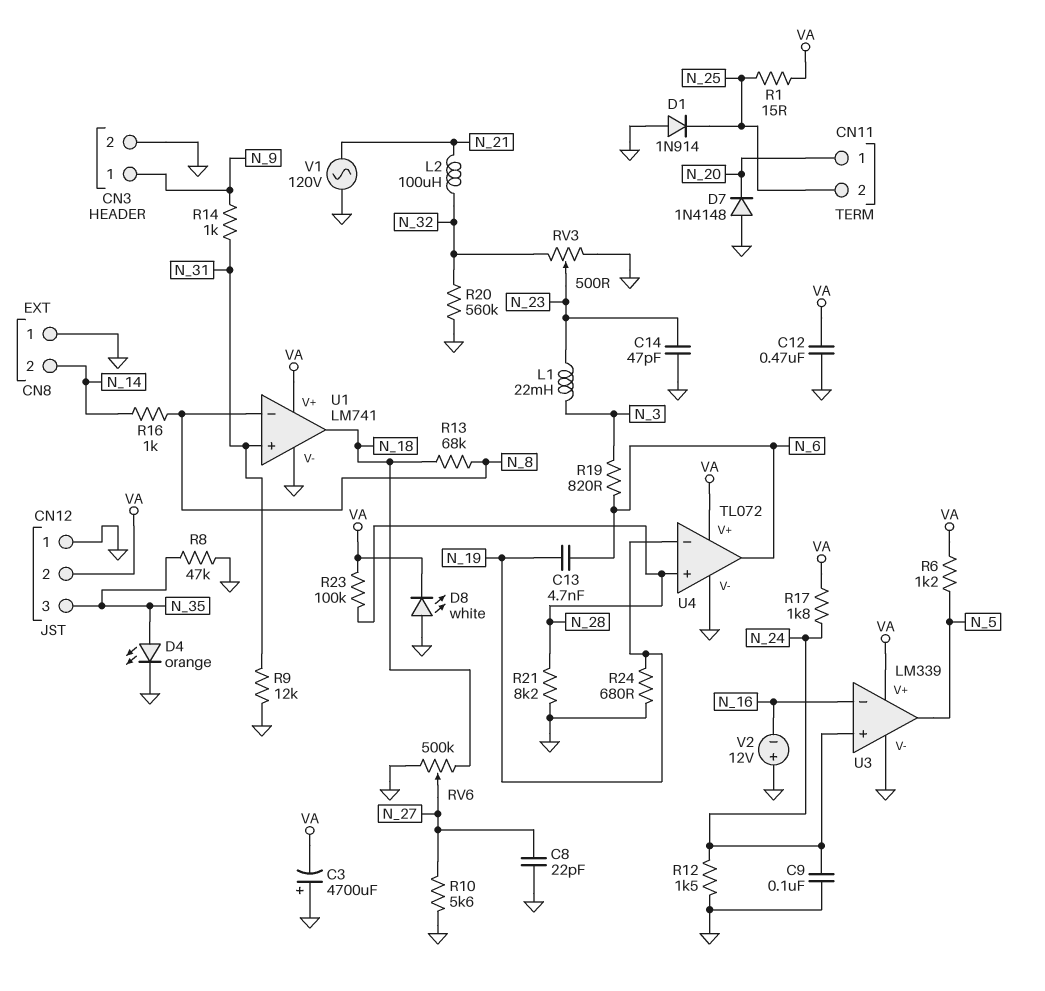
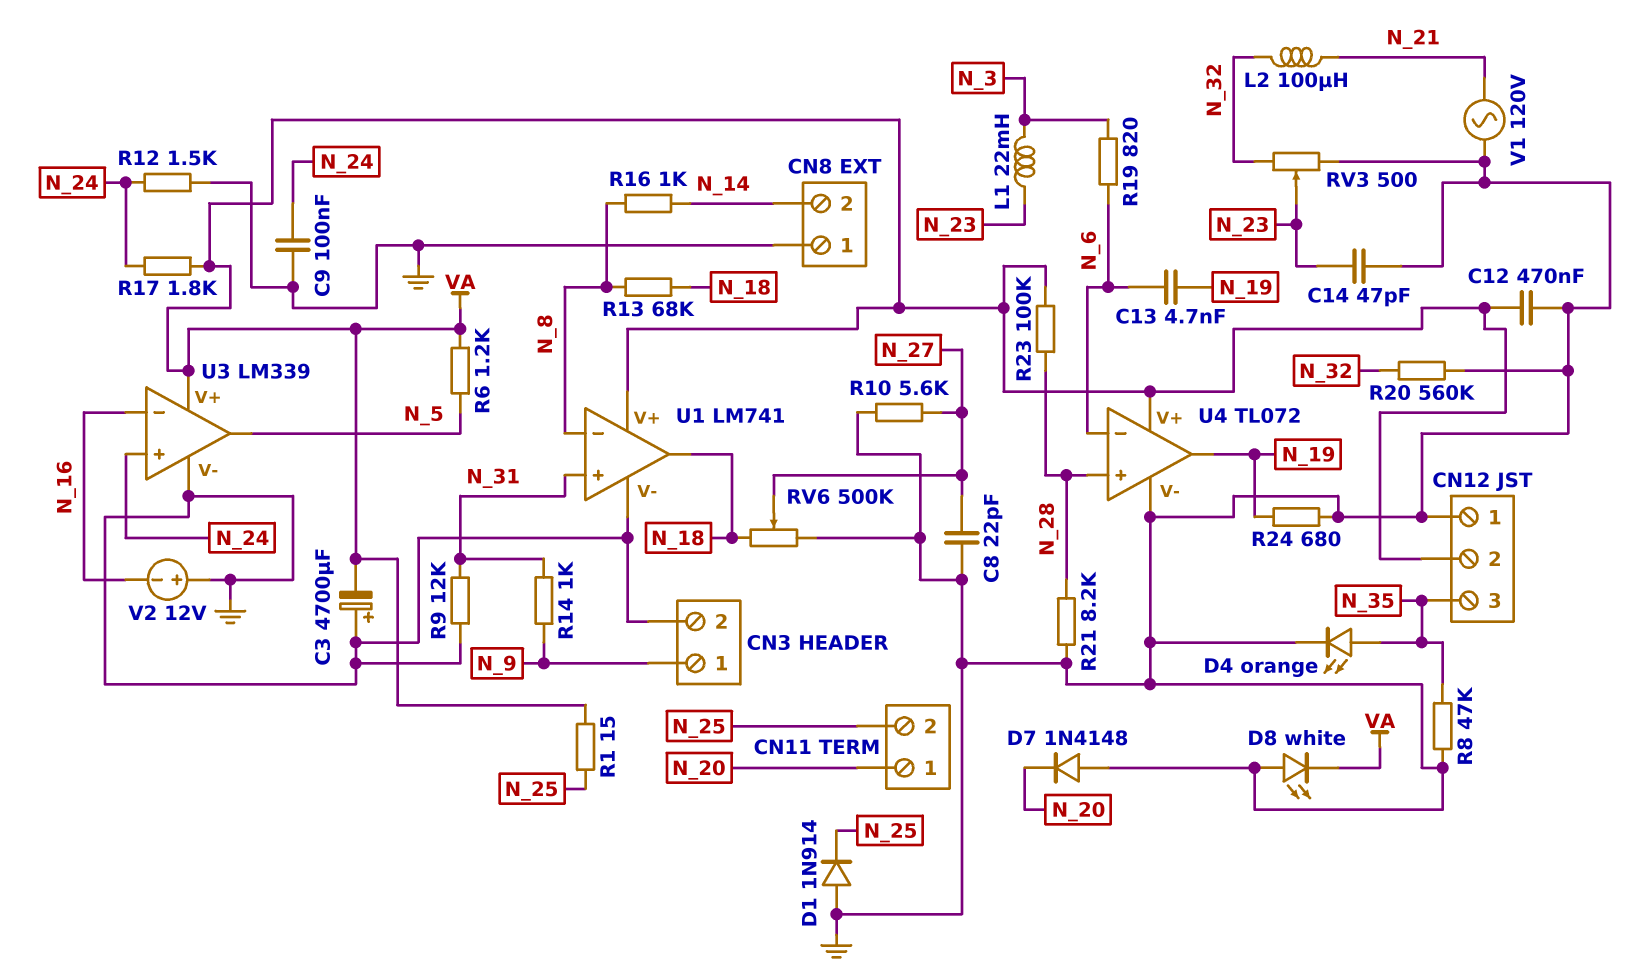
U4 pin in-: N_19 -> N_6
U4 pin out: N_6 -> N_19

